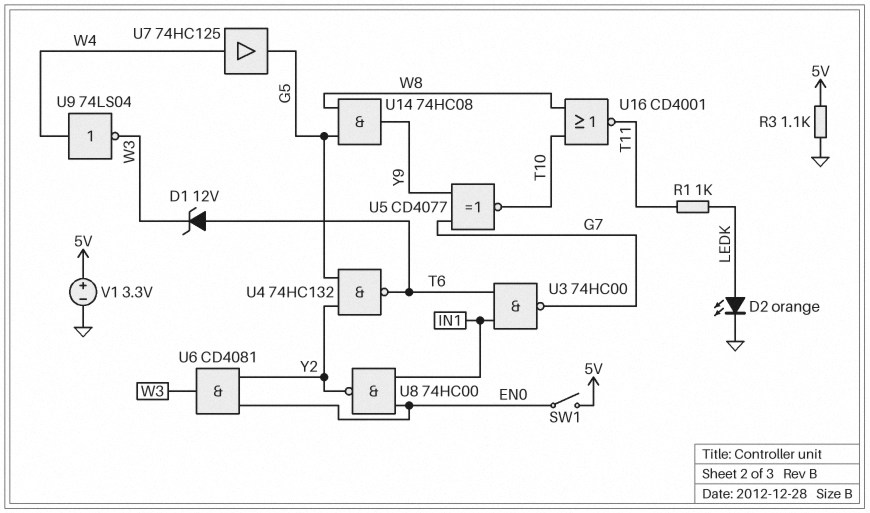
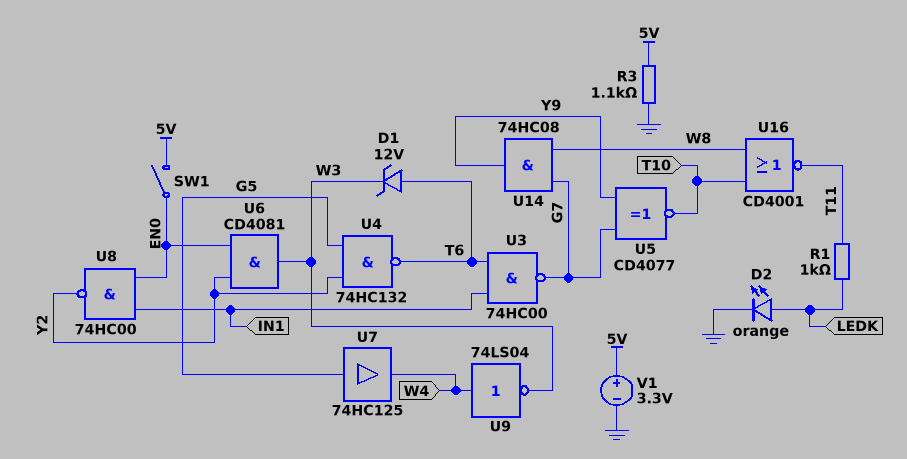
U7: buffer 74HC125 (in W4, out G5) -> buffer 74HC125 (in G5, out W4)
U14: AND 74HC08 (in G5, in W8, out Y9) -> AND 74HC08 (in G7, in W8, out Y9)

